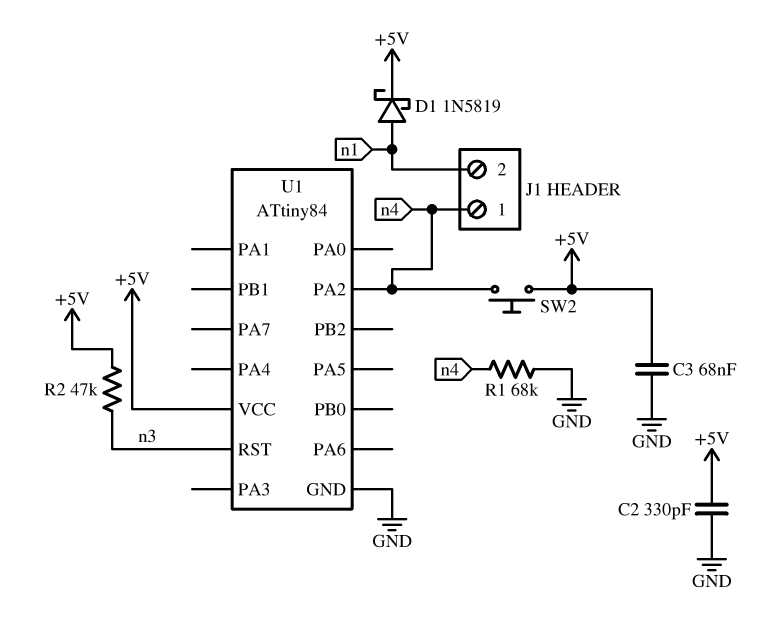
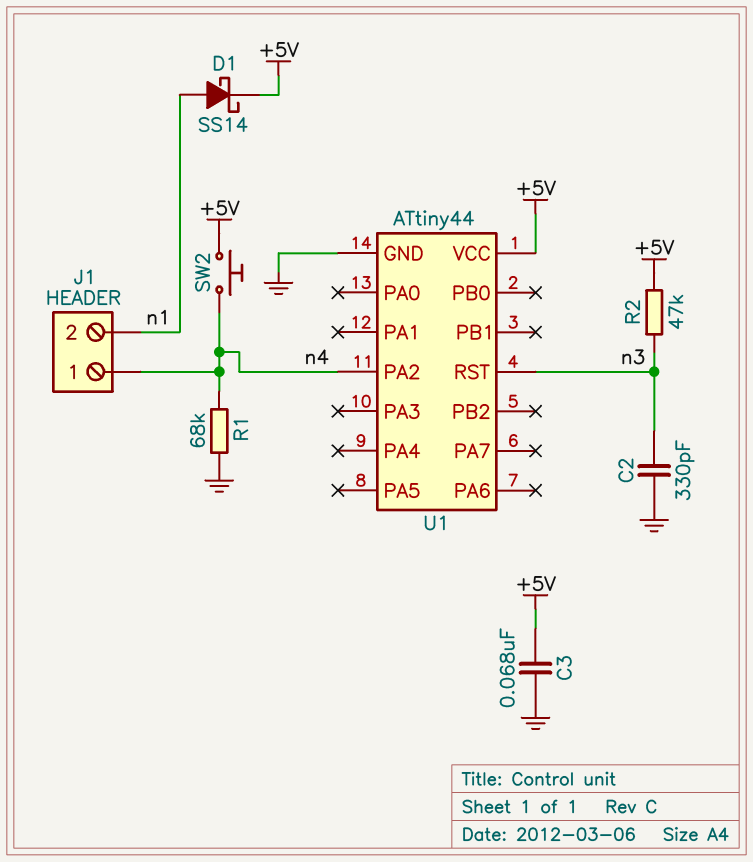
C2: 330pF (+5V, GND) -> 330pF (GND, n3)
D1: schottky 1N5819 (A n1, K +5V) -> schottky SS14 (A n1, K +5V)
U1: ATtiny84 -> ATtiny44

